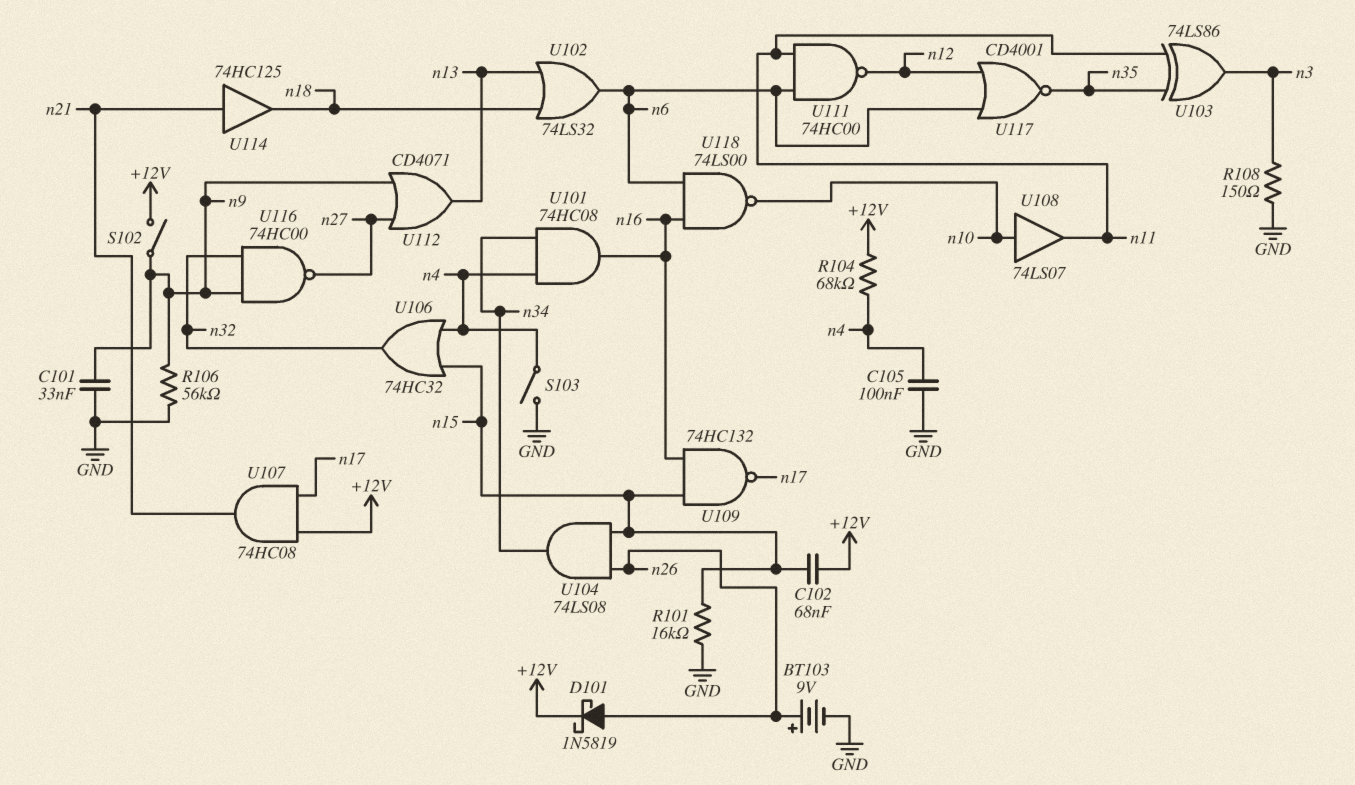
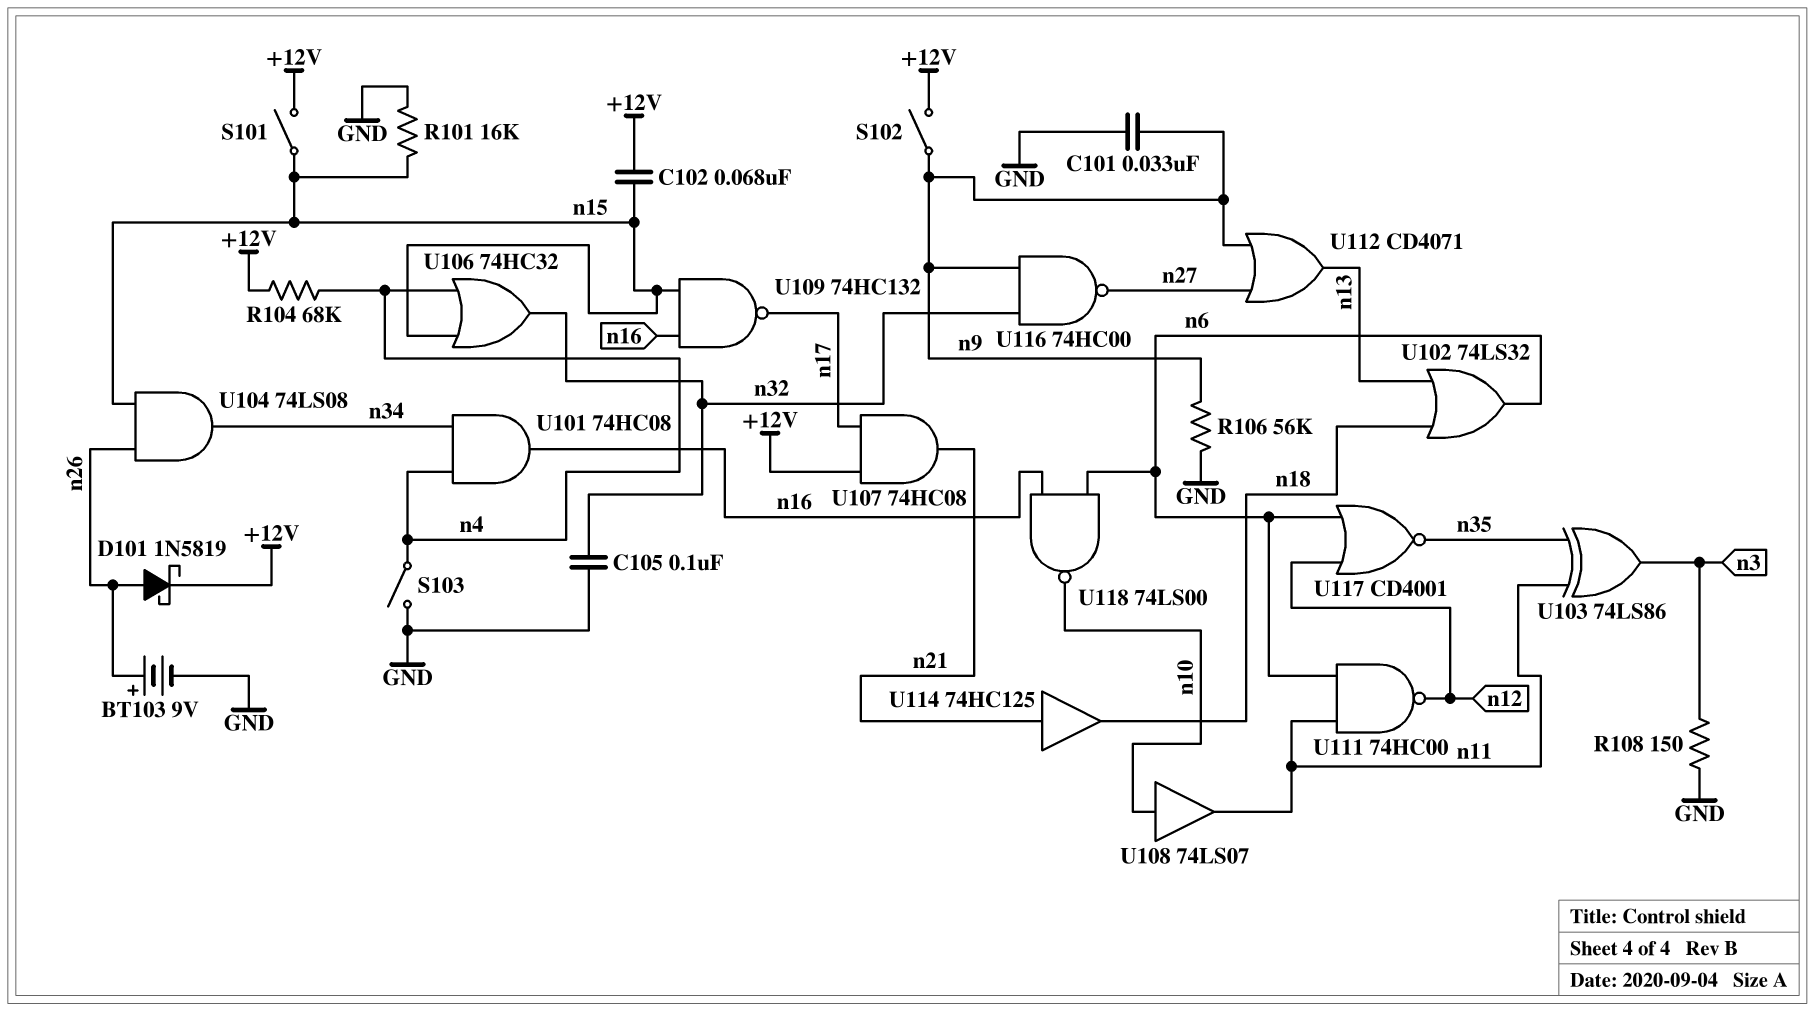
C105: 100nF (GND, n4) -> 100nF (GND, n32)
S101: none -> switch (+12V, n15)

